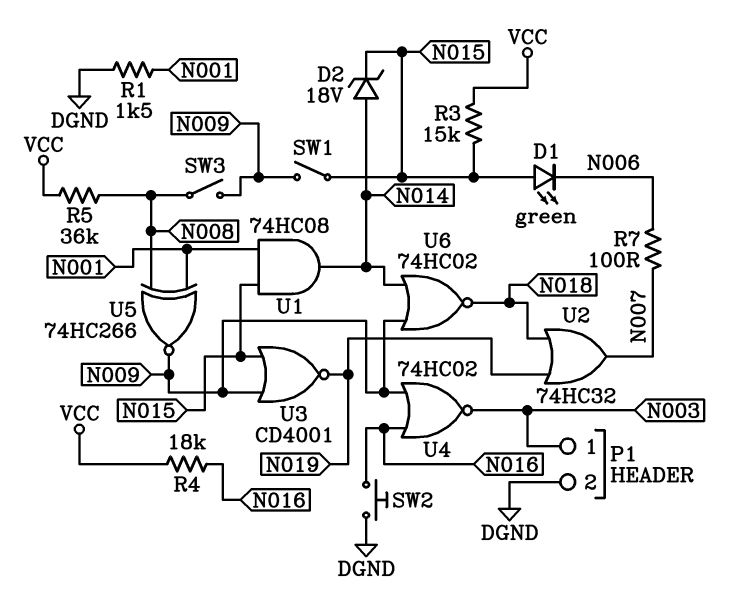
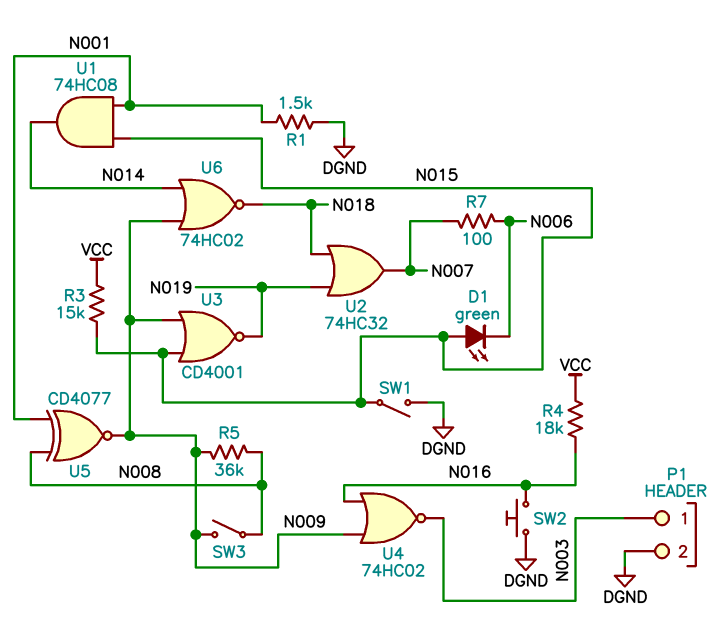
D2: zener 18V (A N014, K N015) -> none
R5: 36k (N008, VCC) -> 36k (N008, N009)
SW1: switch (N009, N015) -> switch (DGND, N015)
U5: XNOR 74HC266 (in N001, in N008, out N009) -> XNOR CD4077 (in N001, in N008, out N009)

